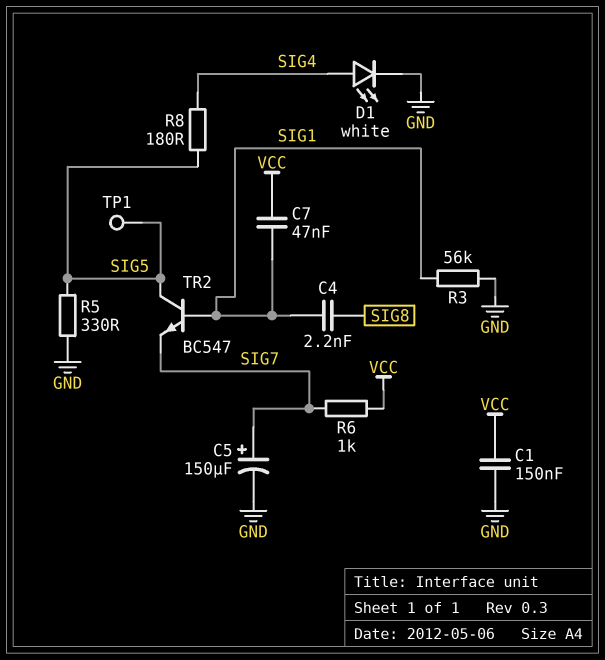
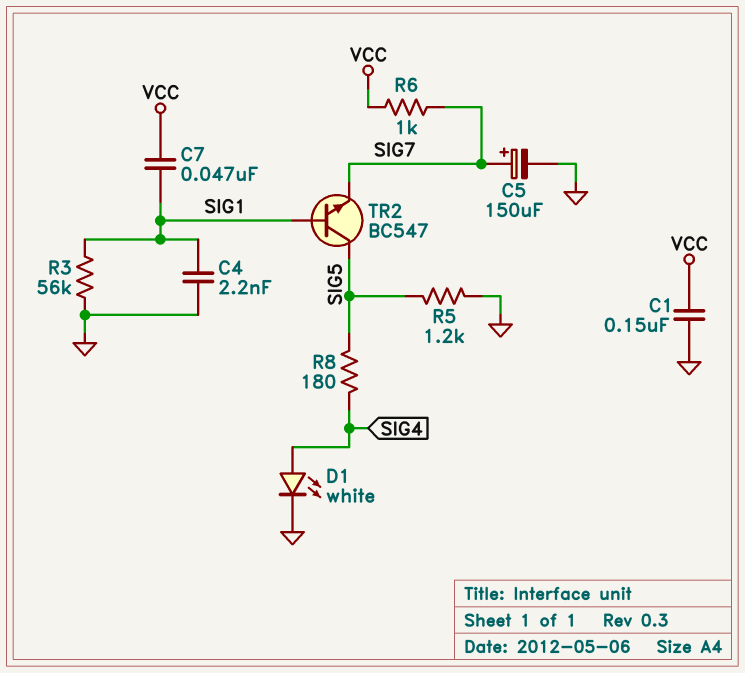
C4: 2.2nF (SIG1, SIG8) -> 2.2nF (GND, SIG1)
R5: 330 (GND, SIG5) -> 1.2k (GND, SIG5)
TP1: test point (SIG5) -> none

